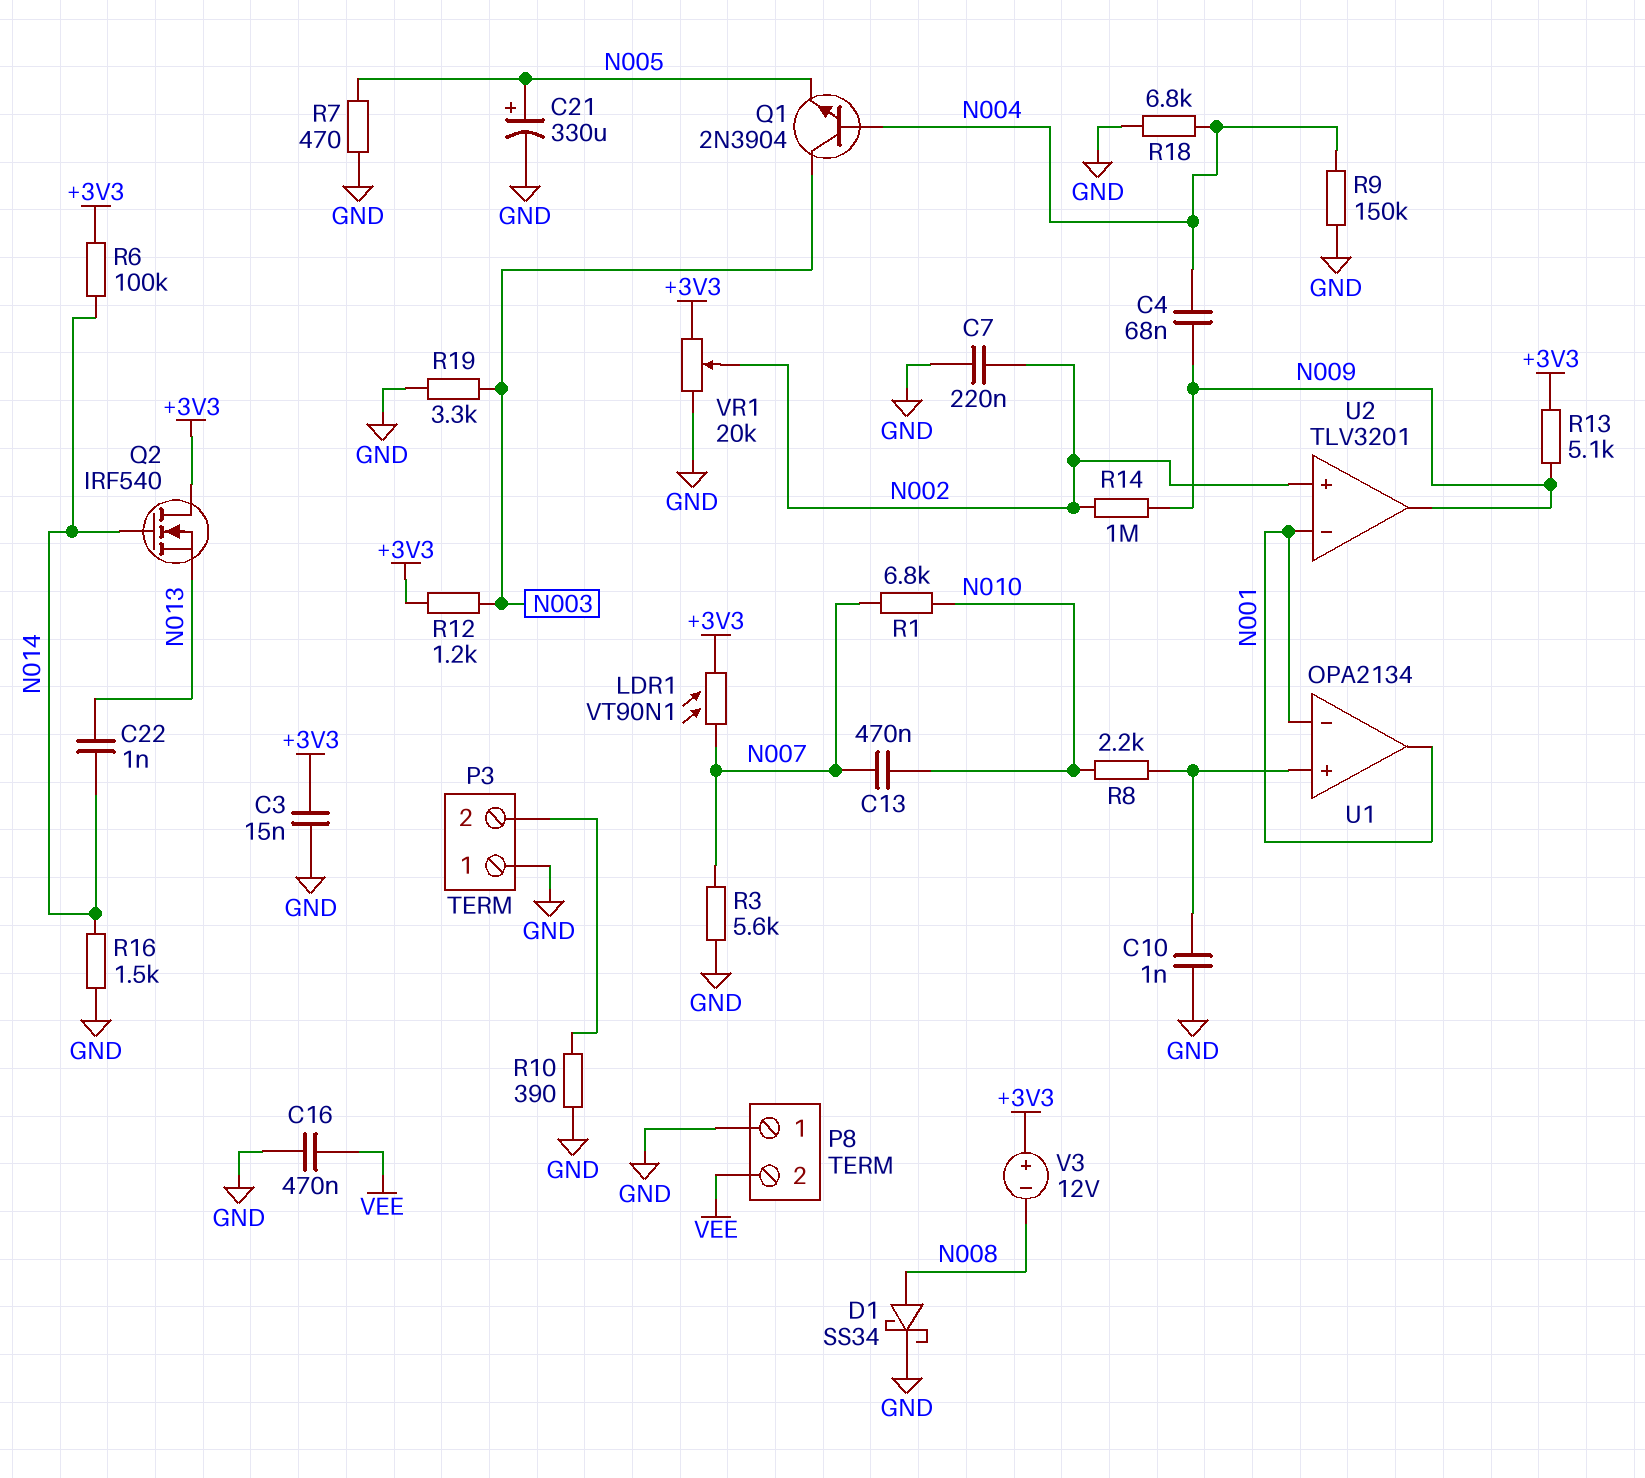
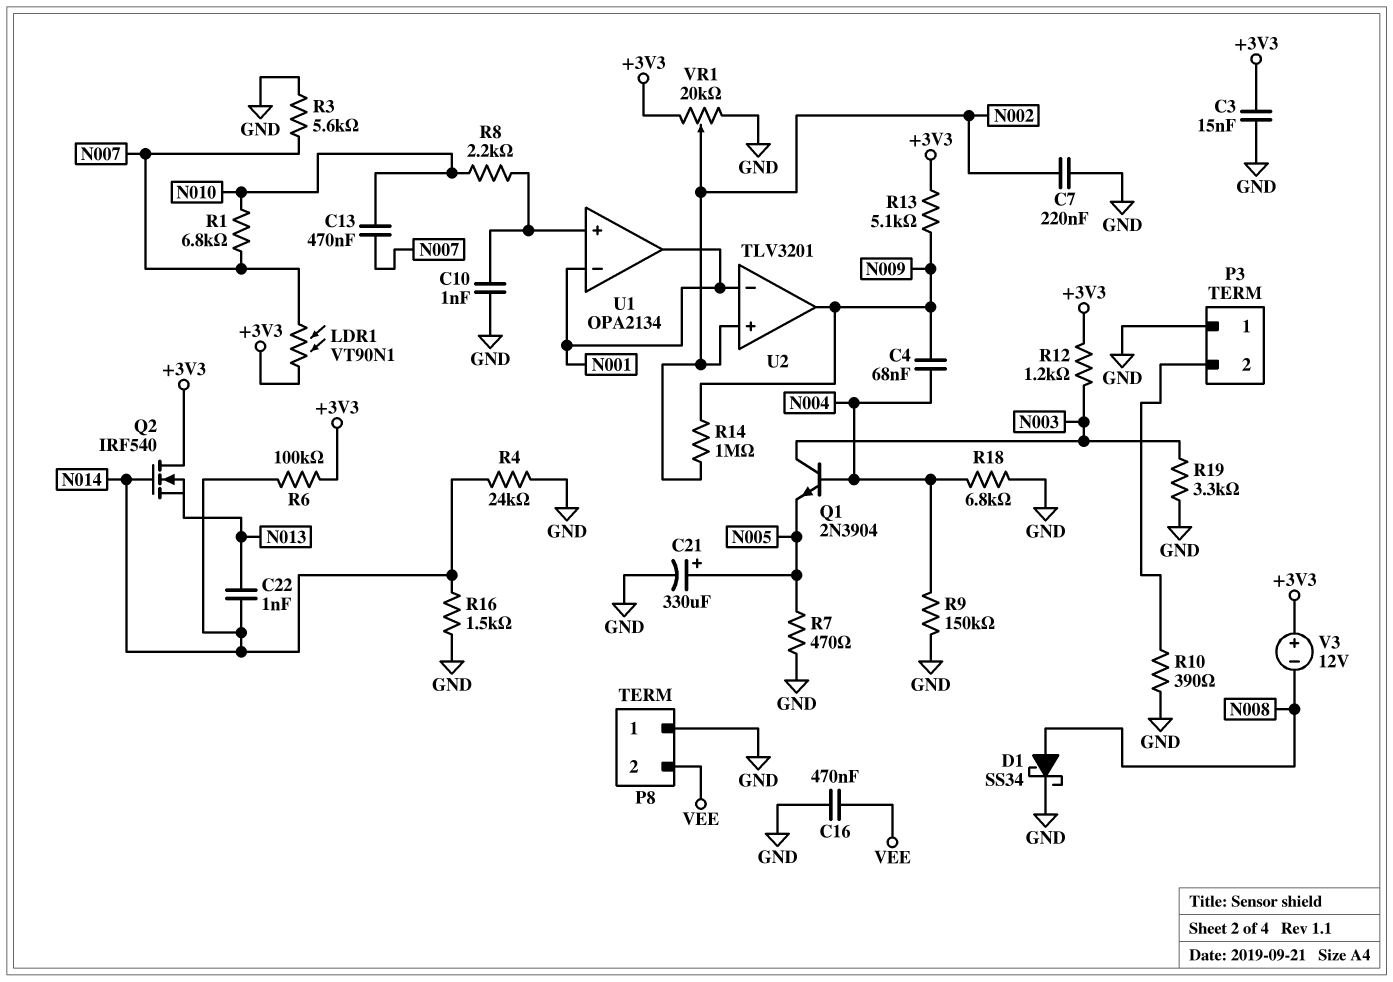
R4: none -> 24k (GND, N014)

